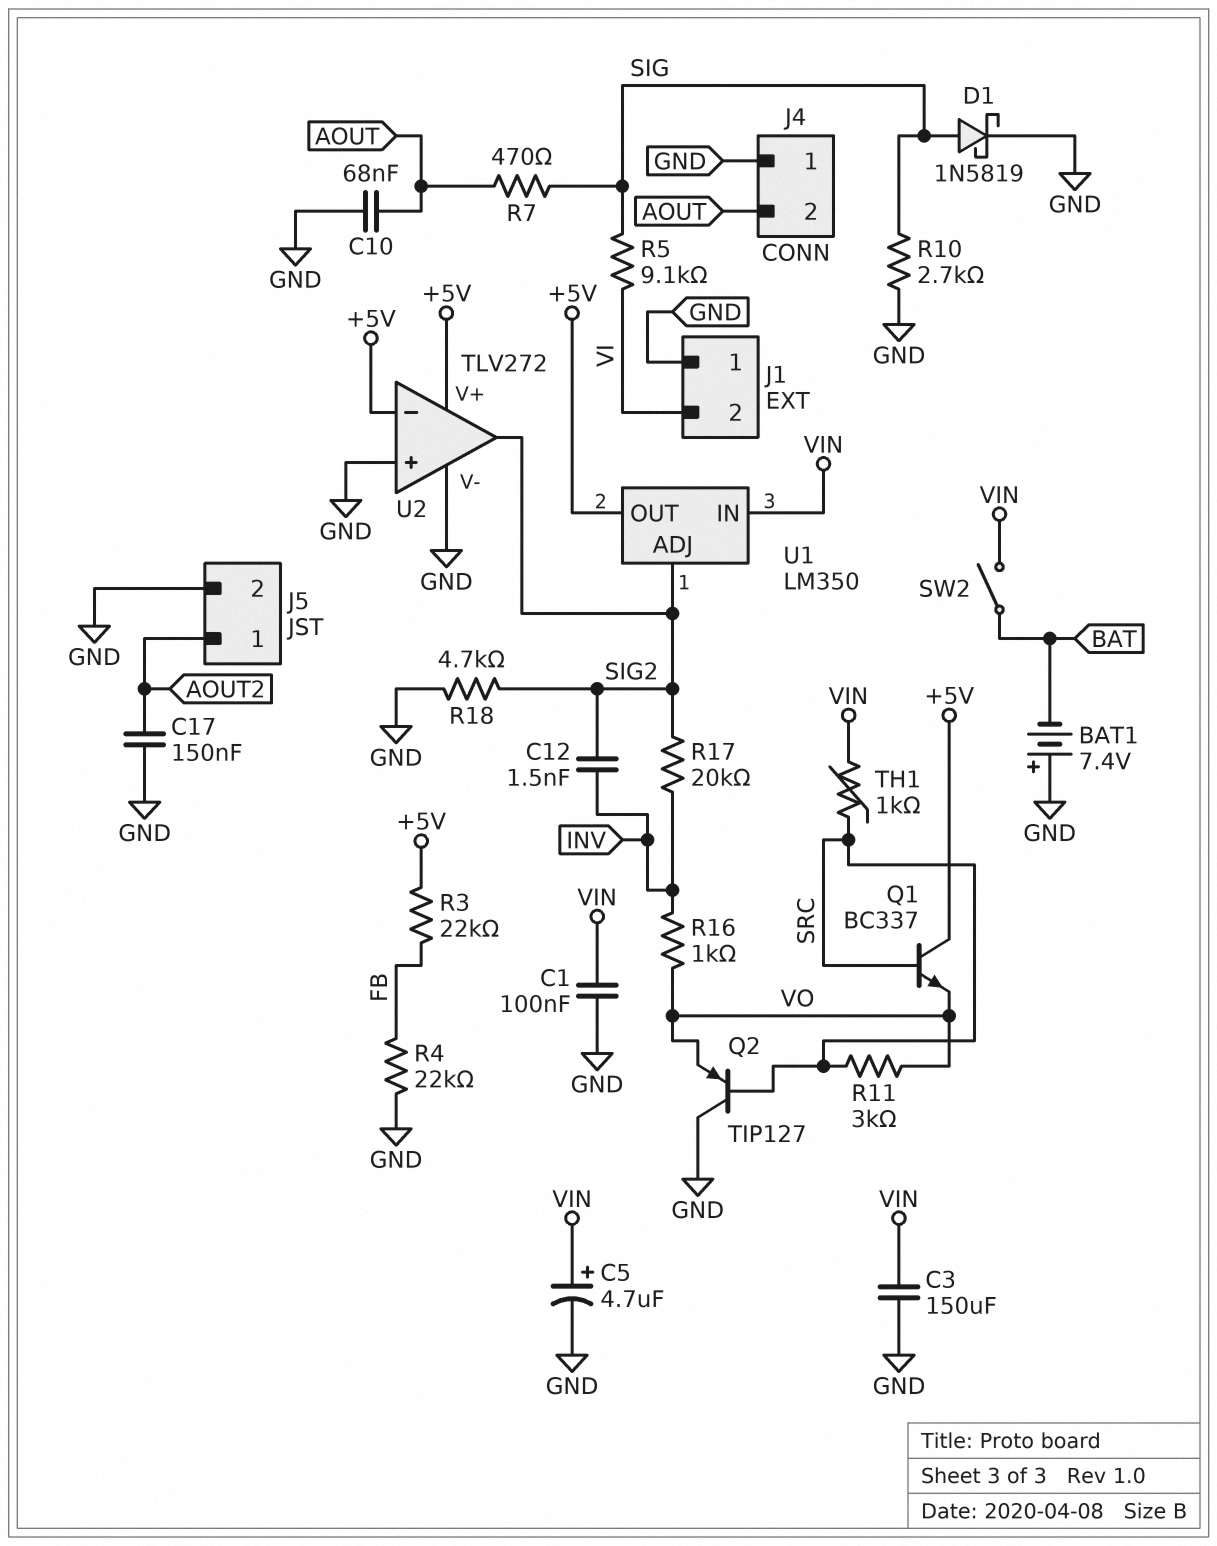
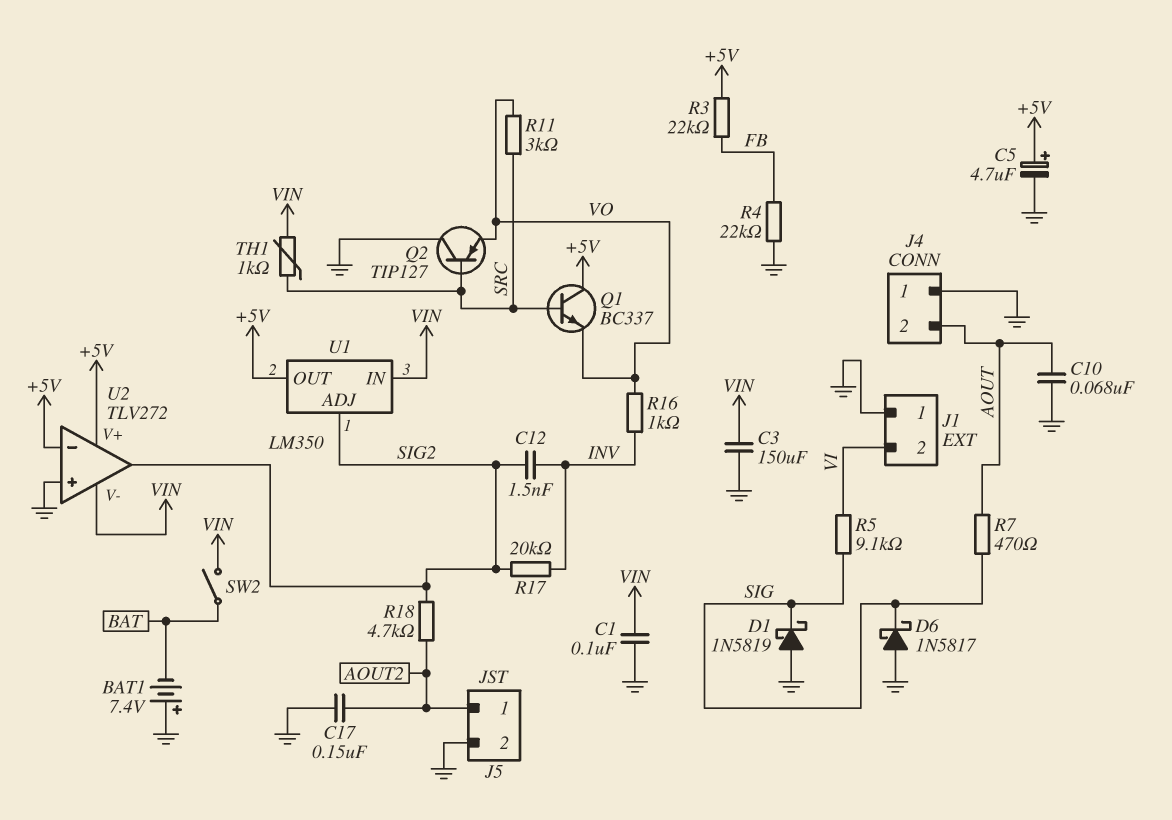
C5: 4.7uF (plus VIN, minus GND) -> 4.7uF (plus +5V, minus GND)
D1: schottky 1N5819 (A SIG, K GND) -> schottky 1N5819 (A GND, K SIG)
D6: none -> schottky 1N5817 (A GND, K SIG)
R10: 2.7k (GND, SIG) -> none
R18: 4.7k (GND, SIG2) -> 4.7k (AOUT2, SIG2)
U2 pin V-: GND -> VIN

